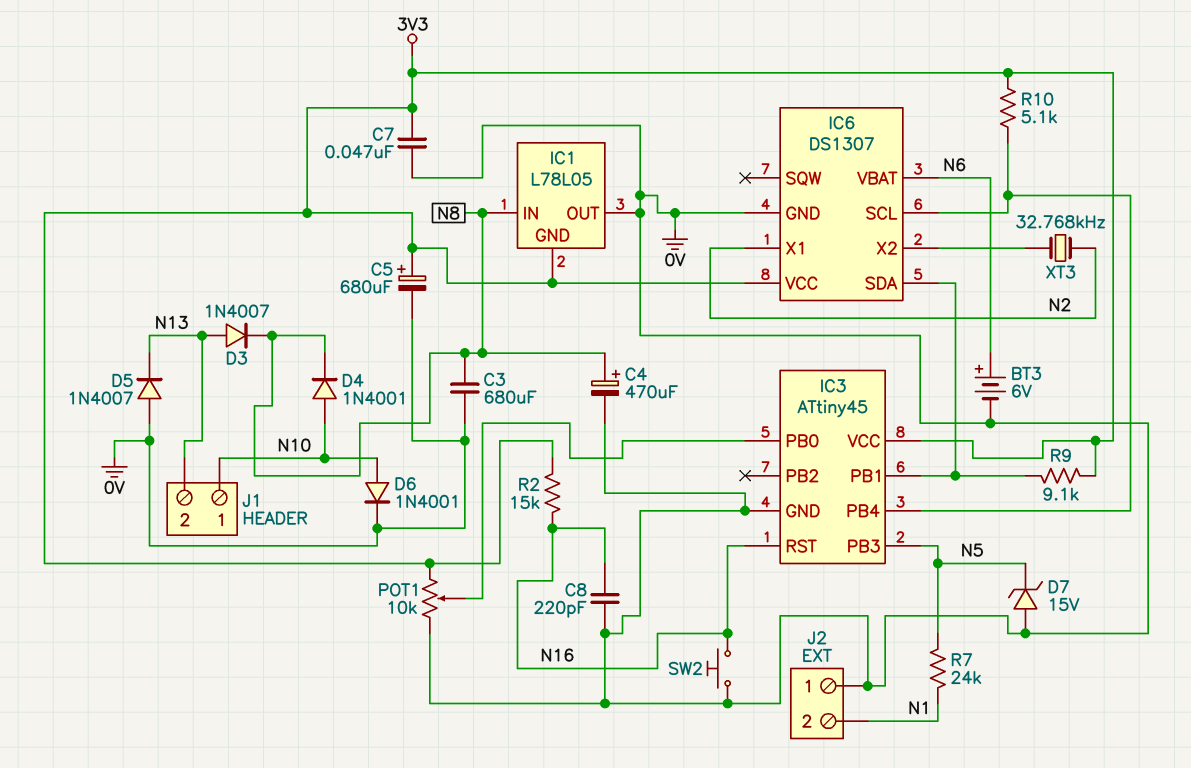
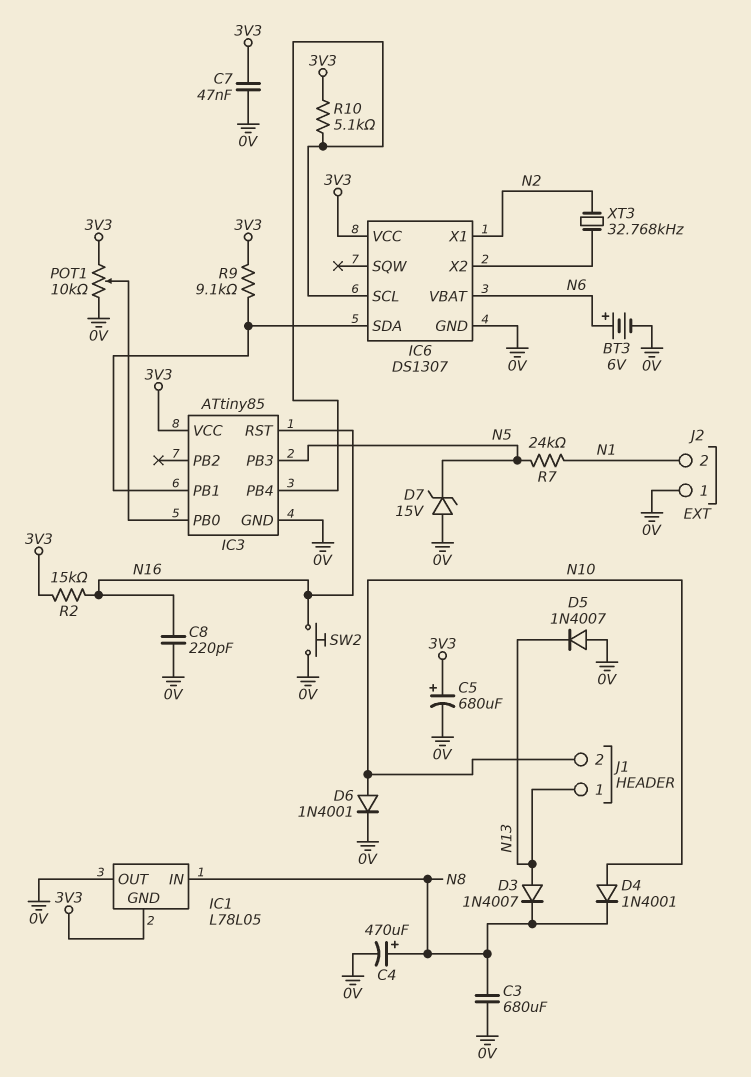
IC3: ATtiny45 -> ATtiny85
J1 pin 1: N10 -> N13
J1 pin 2: N13 -> N10

